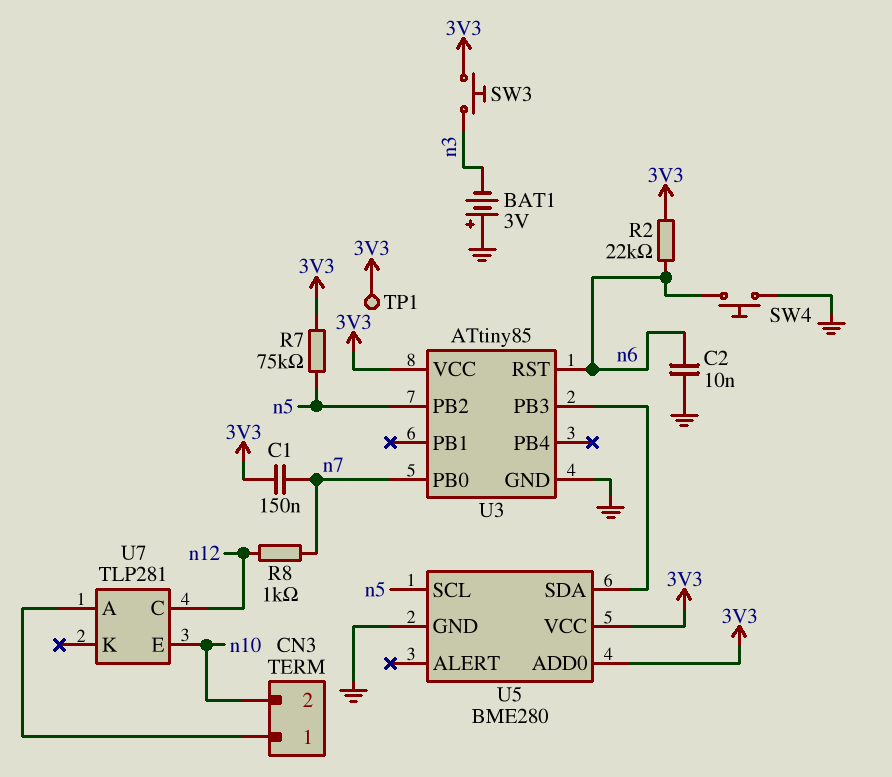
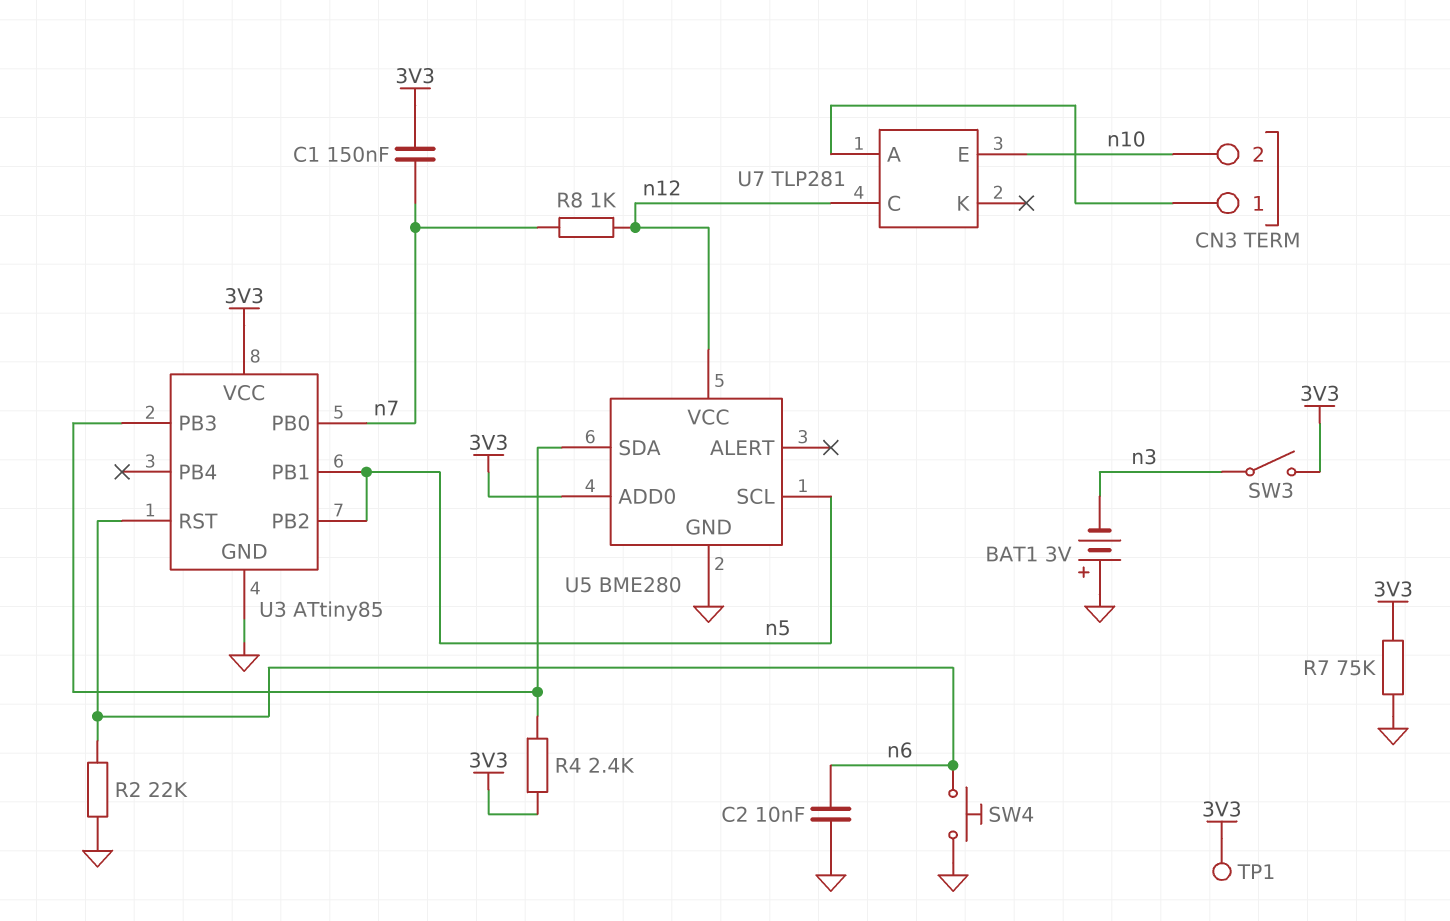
R2: 22k (3V3, n6) -> 22k (GND, n6)
R4: none -> 2.4k (3V3, U3/PB3)
R7: 75k (3V3, n5) -> 75k (3V3, GND)
SW3: button (3V3, n3) -> switch (3V3, n3)
U3 pin PB1: none -> n5
U5 pin VCC: 3V3 -> n12

